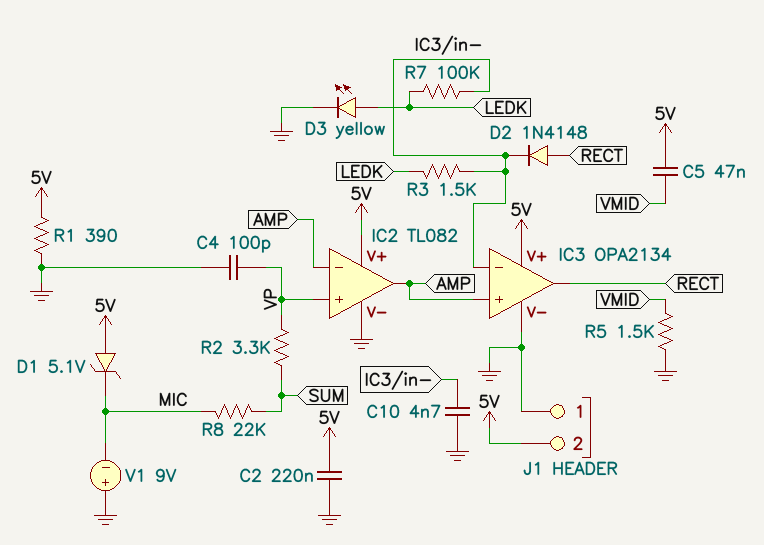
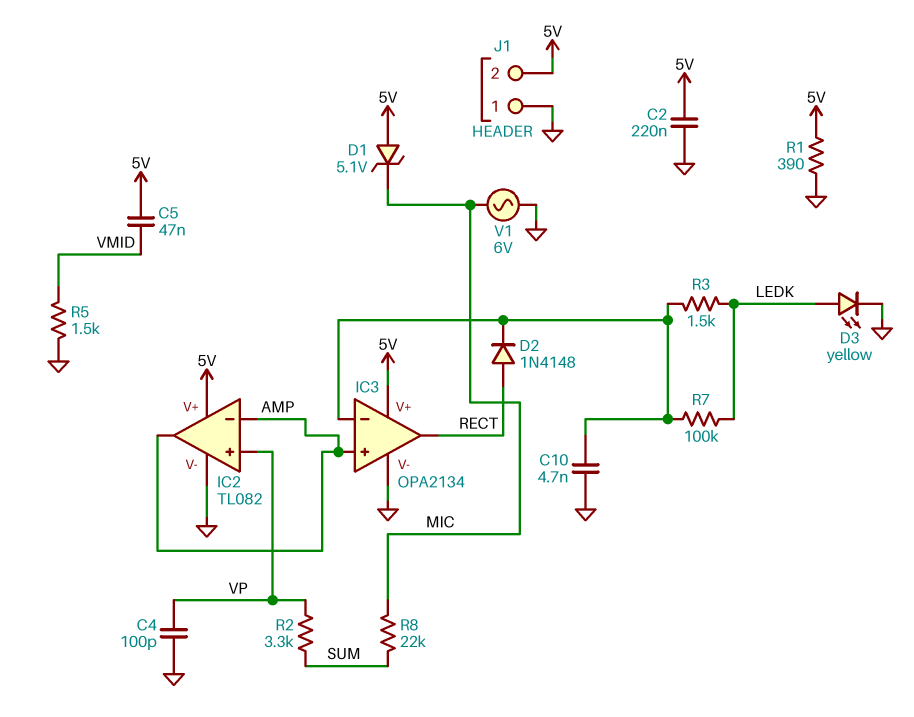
V1: 9V (plus GND, minus MIC) -> AC 6V (GND, MIC)

